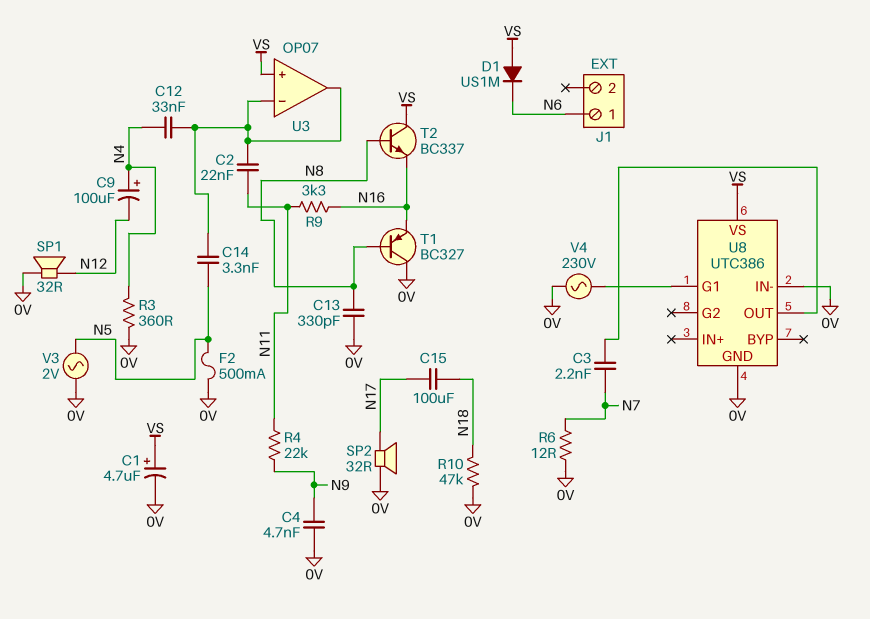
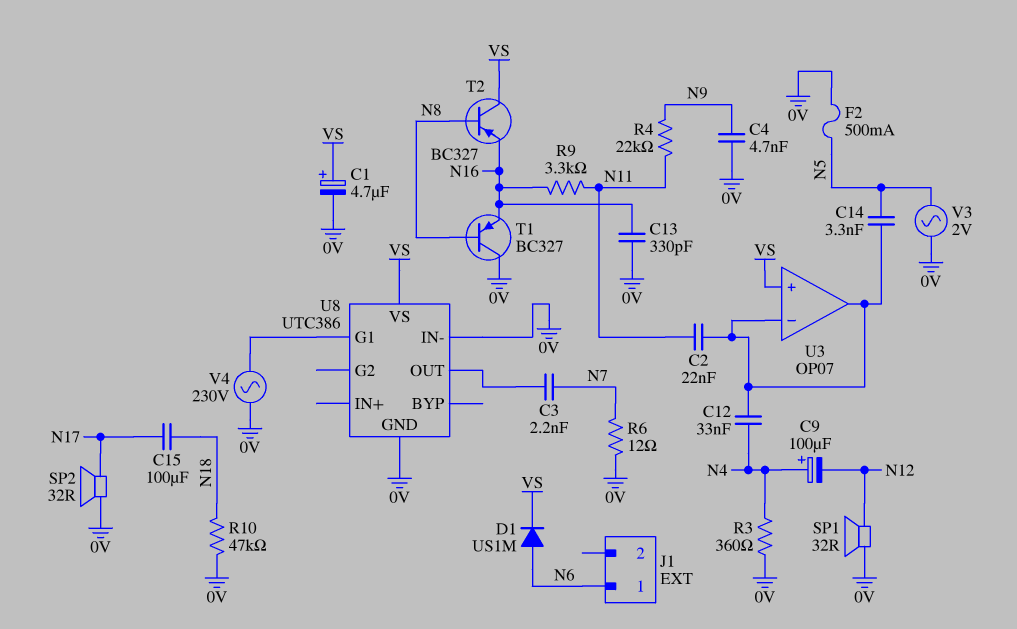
C13: 330pF (0V, N8) -> 330pF (0V, N16)
D1: diode US1M (A VS, K N6) -> diode US1M (A N6, K VS)
T2: NPN BC337 (B N8, C VS, E N16) -> PNP BC327 (B N8, C VS, E N16)

